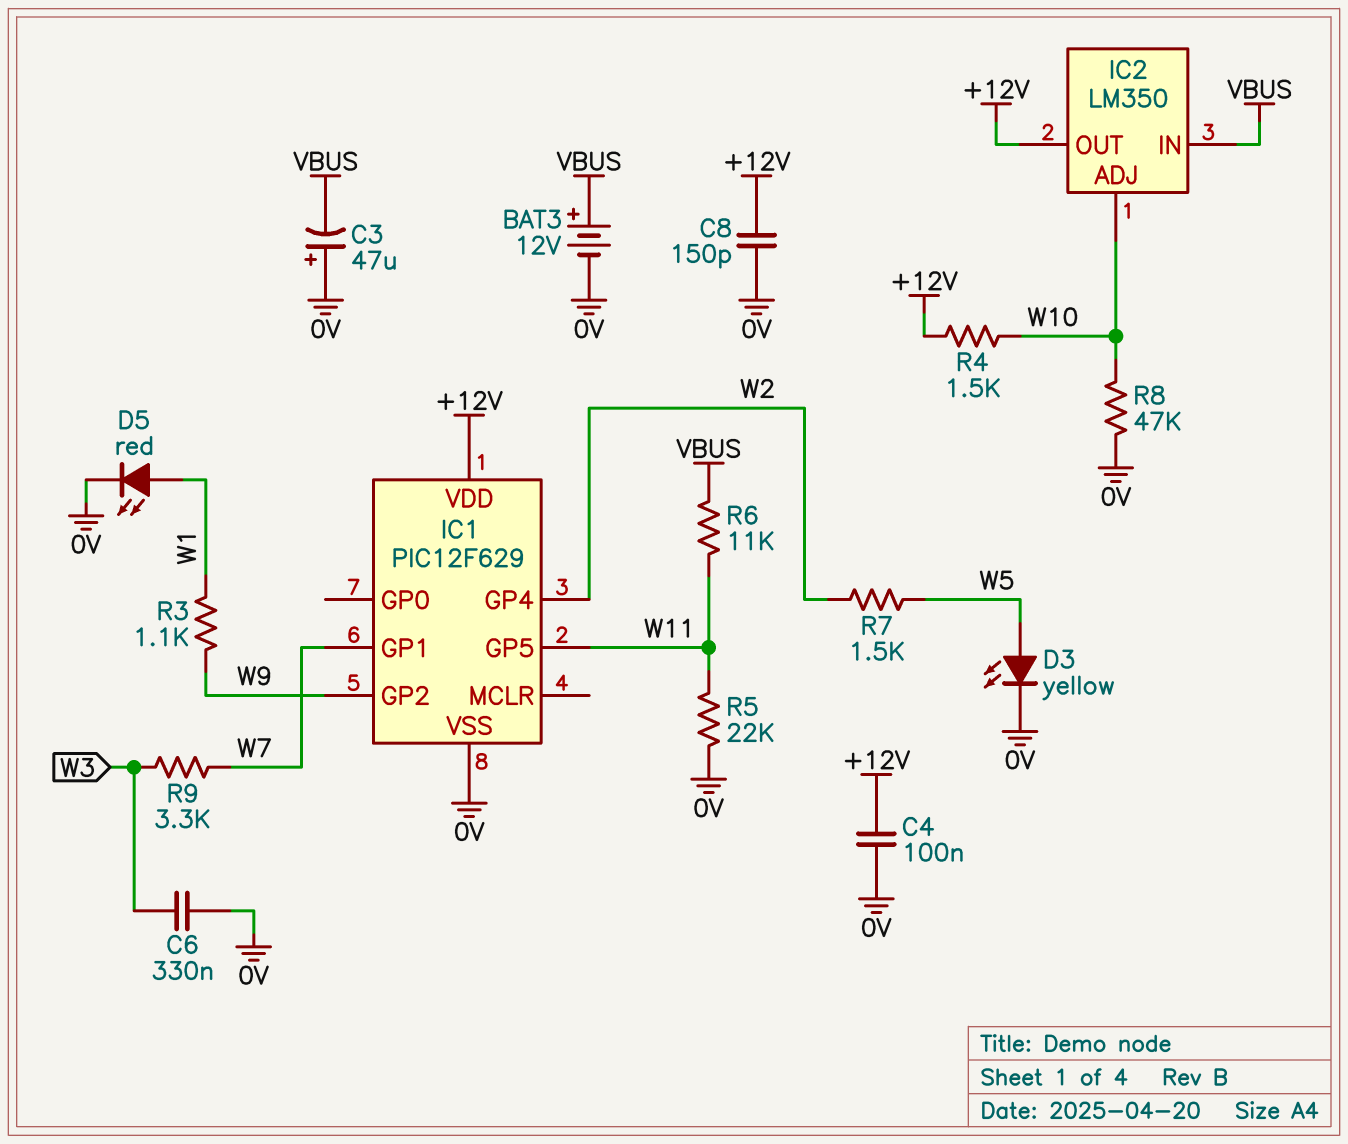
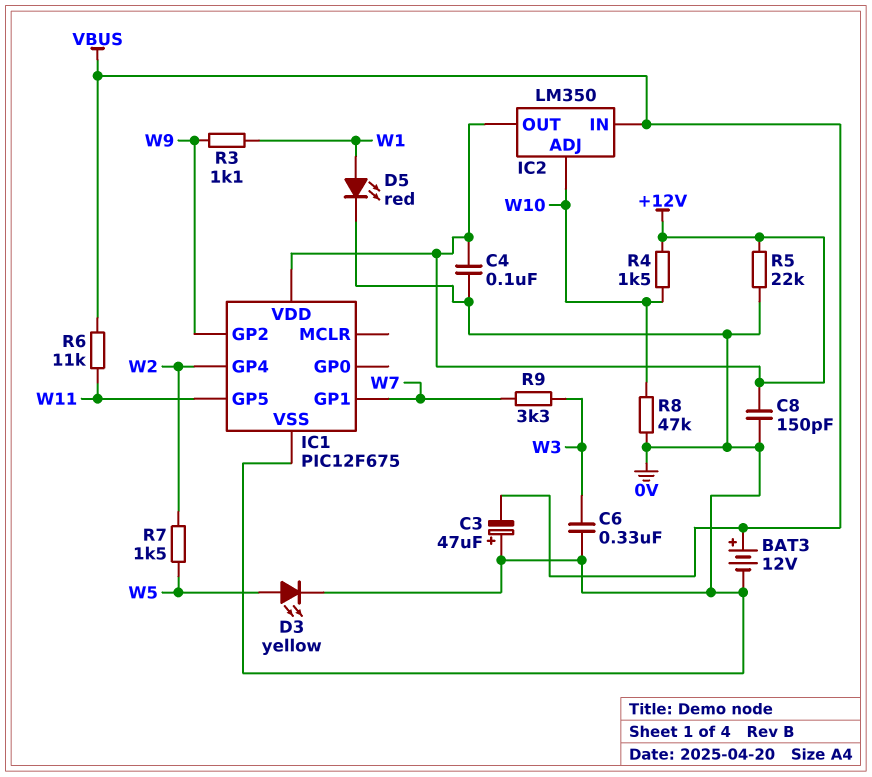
IC1: PIC12F629 -> PIC12F675
R5: 22k (0V, W11) -> 22k (+12V, 0V)

